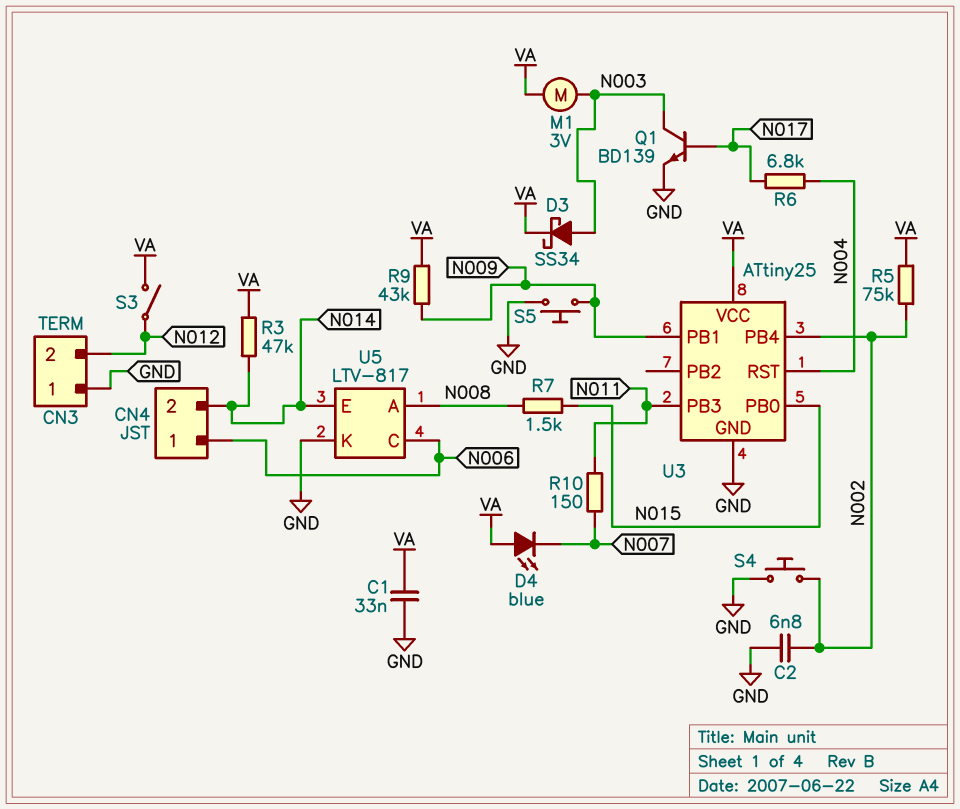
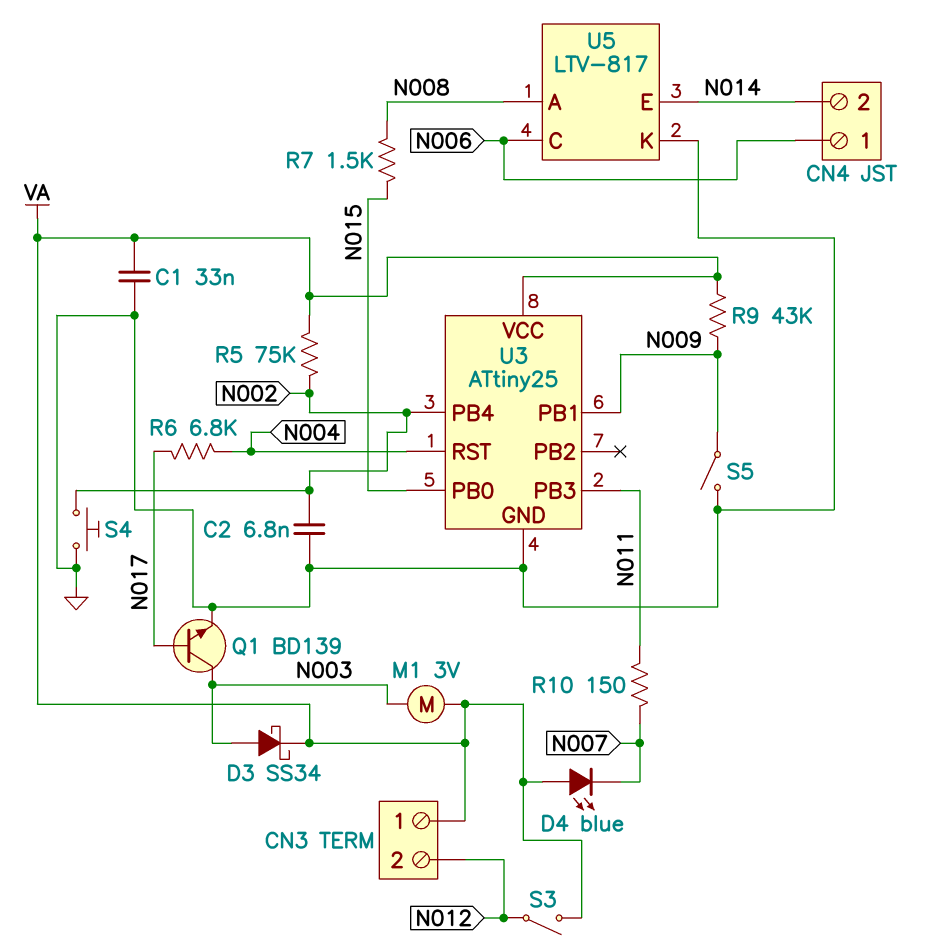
CN3 pin 1: GND -> VA
R3: 47k (N014, VA) -> none
S5: button (GND, N009) -> switch (GND, N009)

